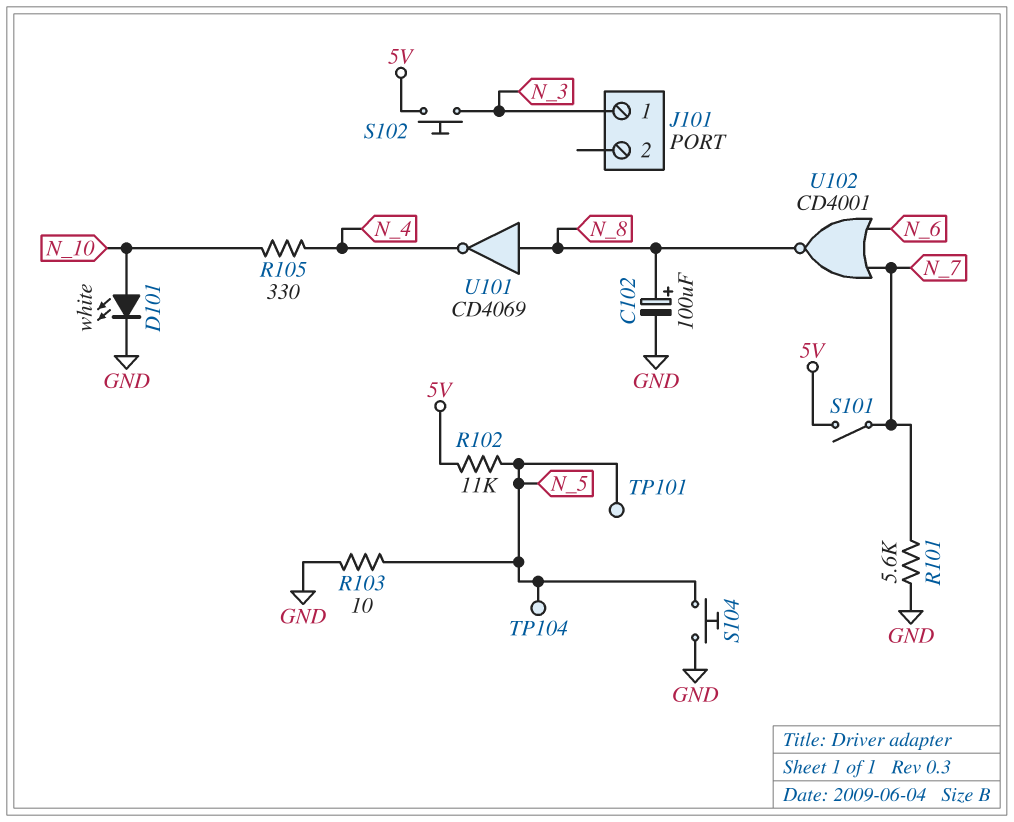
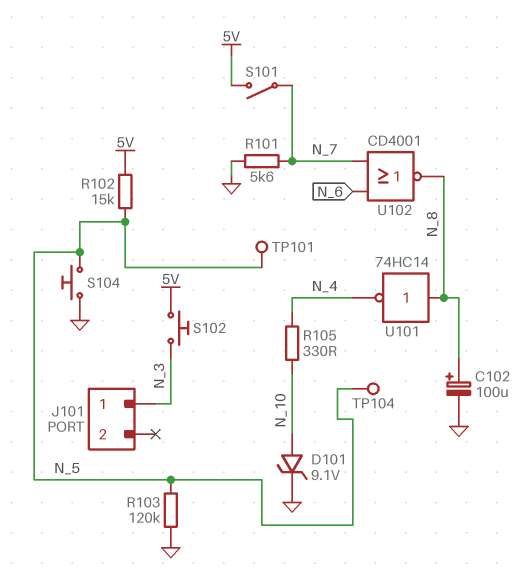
D101: LED white (A N_10, K GND) -> zener 9.1V (A N_10, K GND)
R102: 11k (5V, N_5) -> 15k (5V, N_5)
R103: 10 (GND, N_5) -> 120k (GND, N_5)
U101: NOT CD4069 (in N_8, out N_4) -> NOT 74HC14 (in N_8, out N_4)

